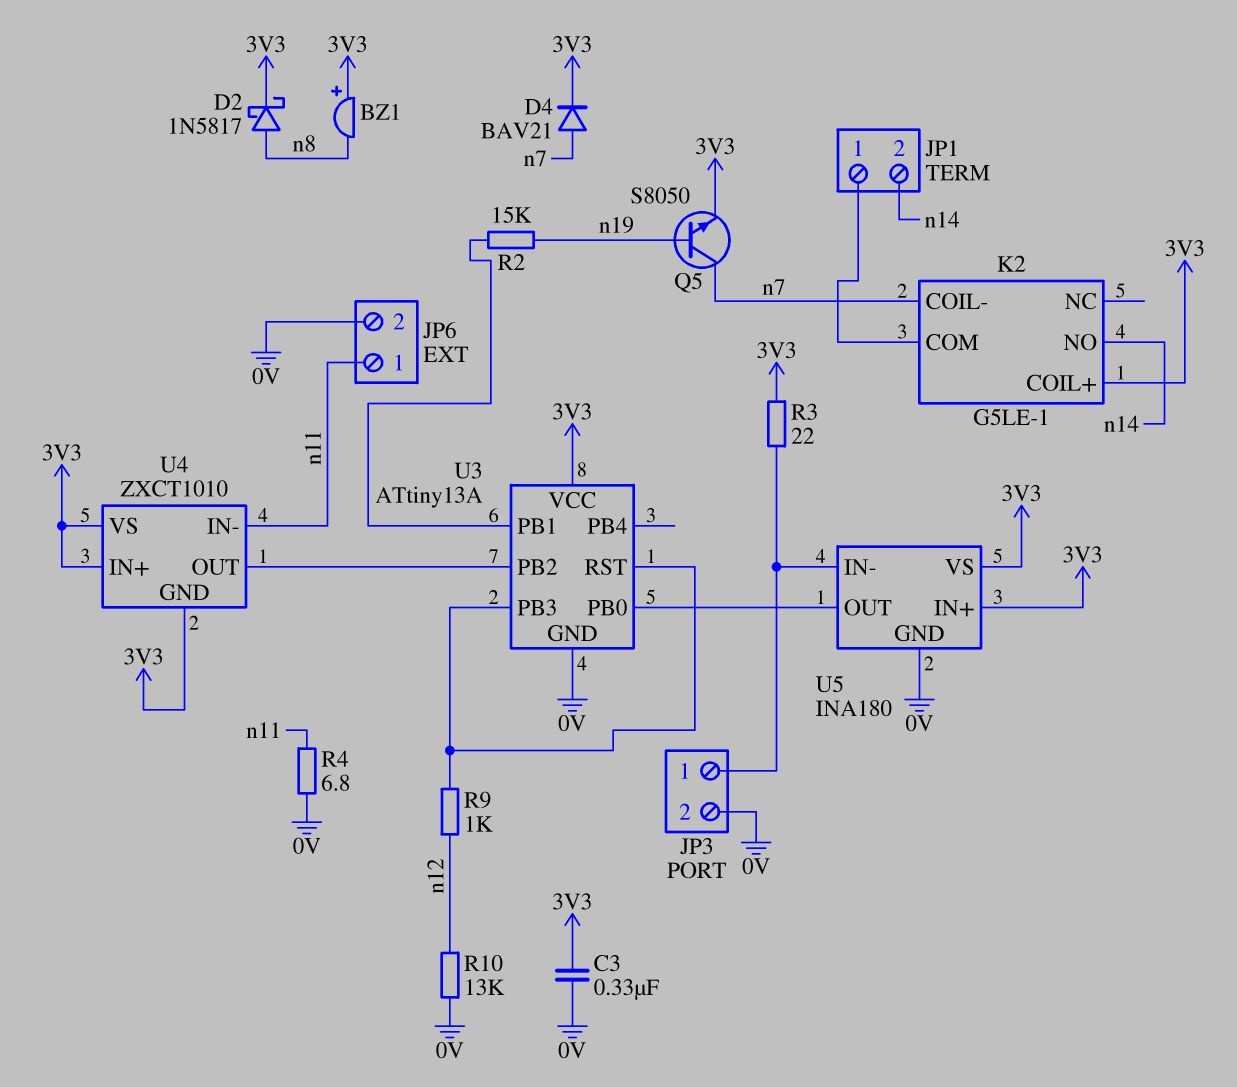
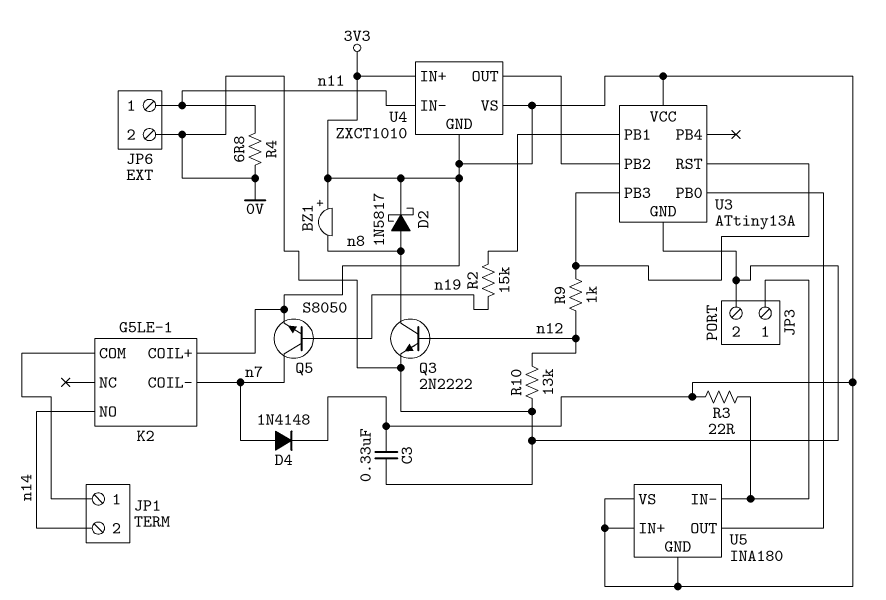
D4: diode BAV21 (A n7, K 3V3) -> diode 1N4148 (A n7, K 3V3)
Q3: none -> NPN 2N2222 (B n12, C n8, E 0V)
U5 pin GND: 0V -> 3V3

